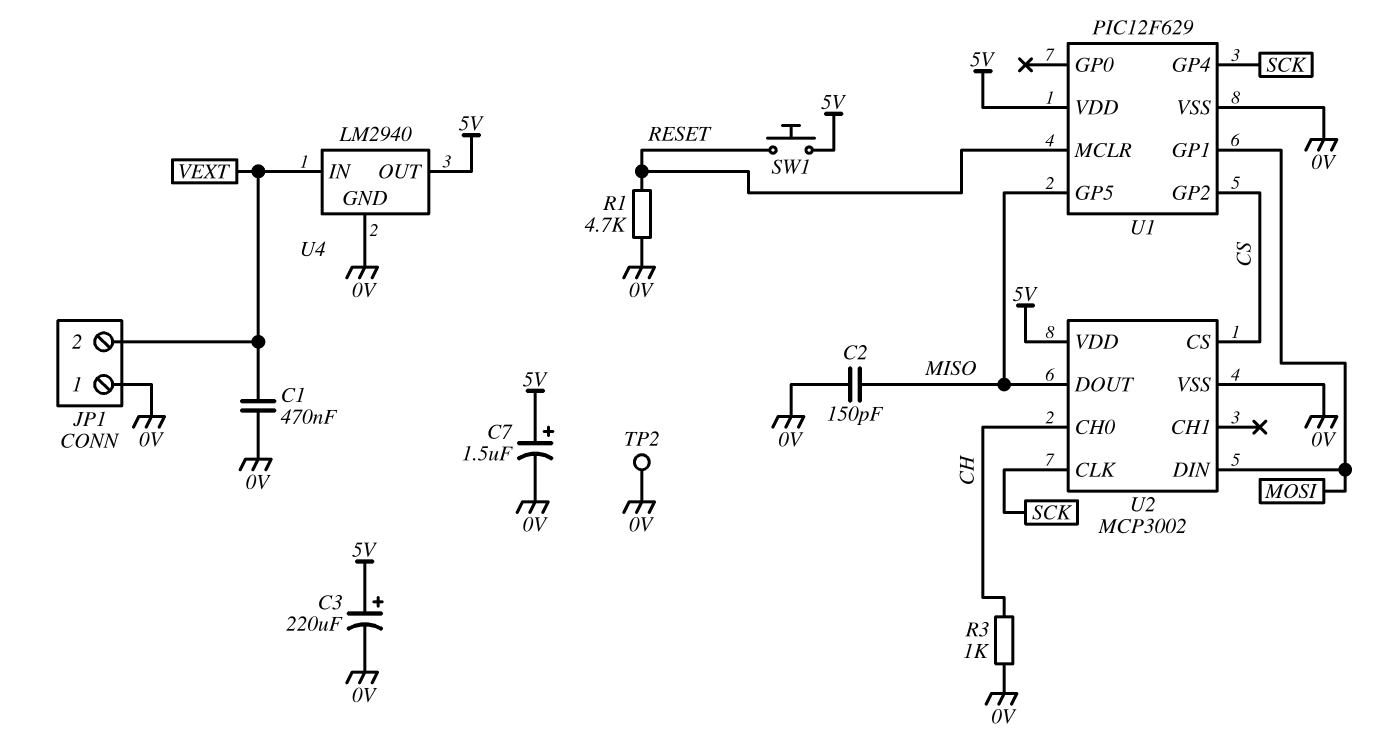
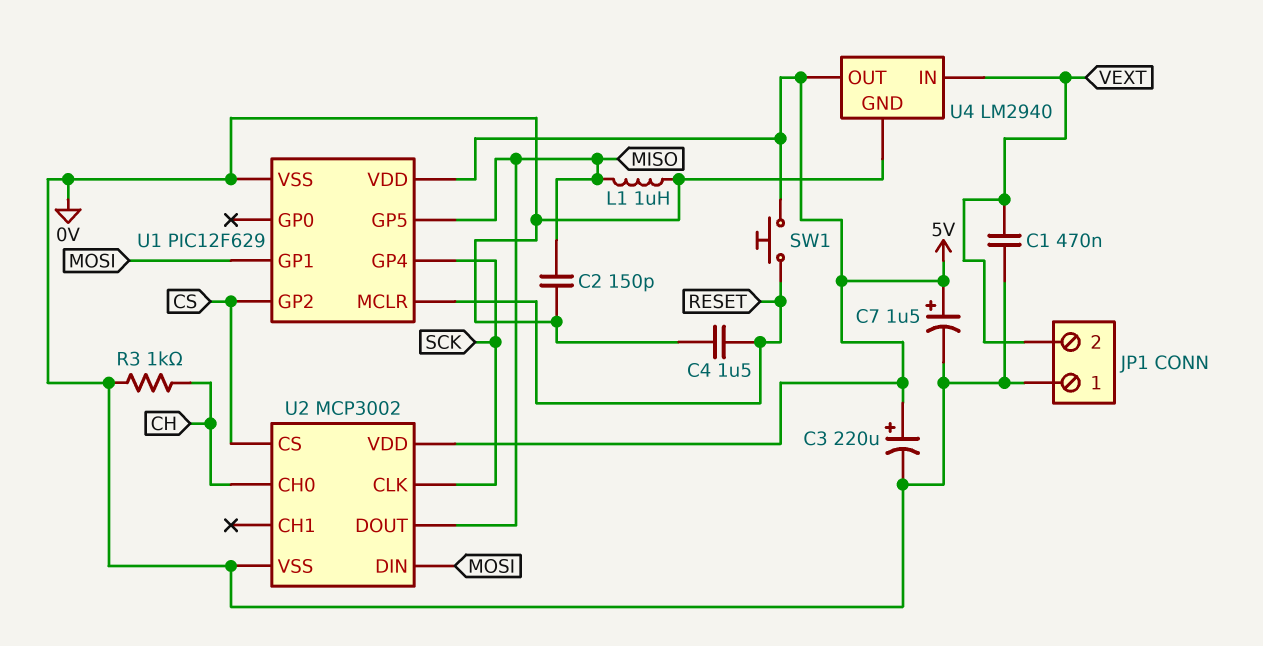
C4: none -> 1.5uF (0V, RESET)
L1: none -> 1uH (0V, MISO)
R1: 4.7k (0V, RESET) -> none
TP2: test point (0V) -> none

